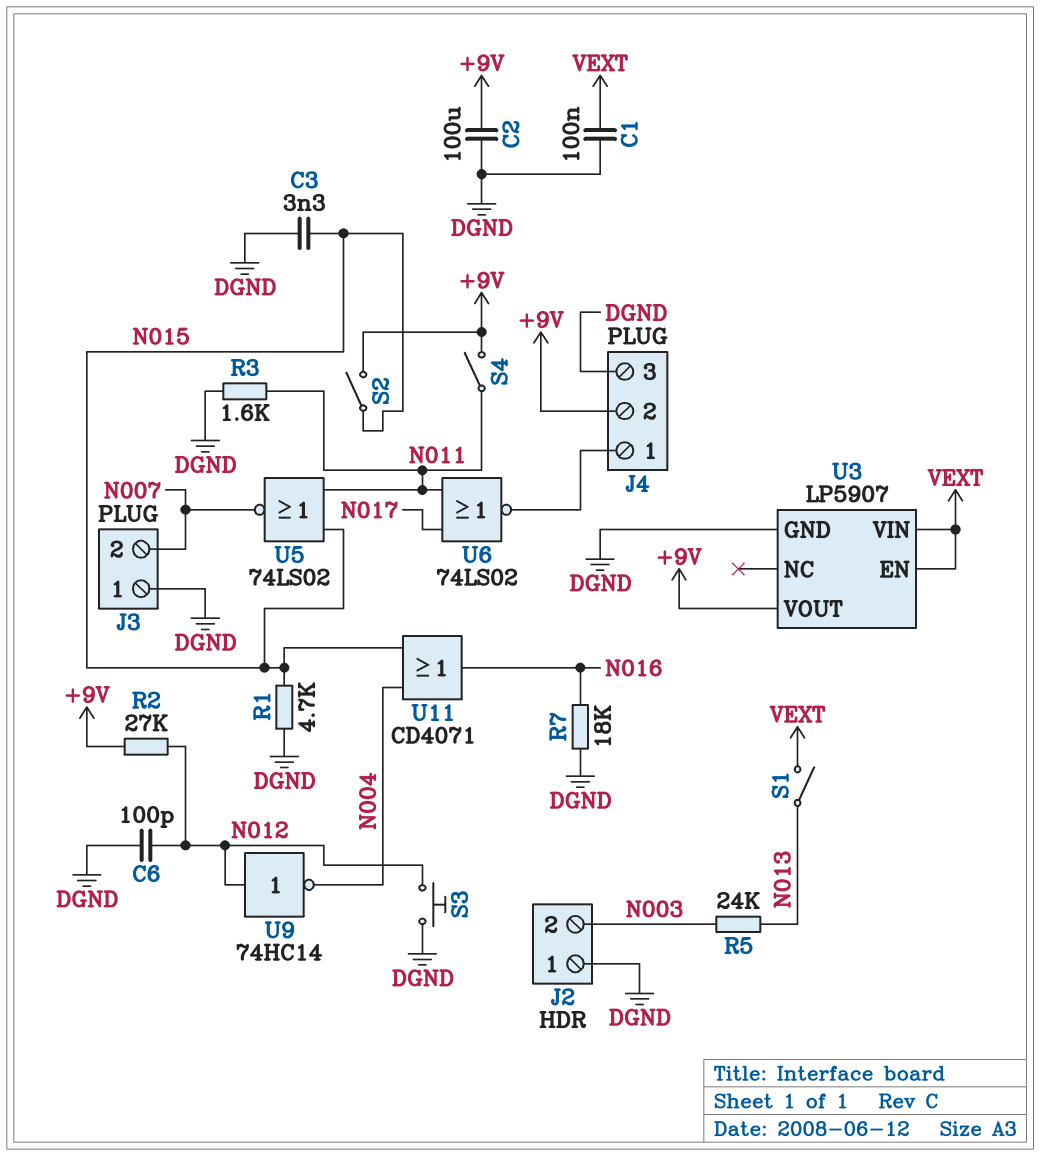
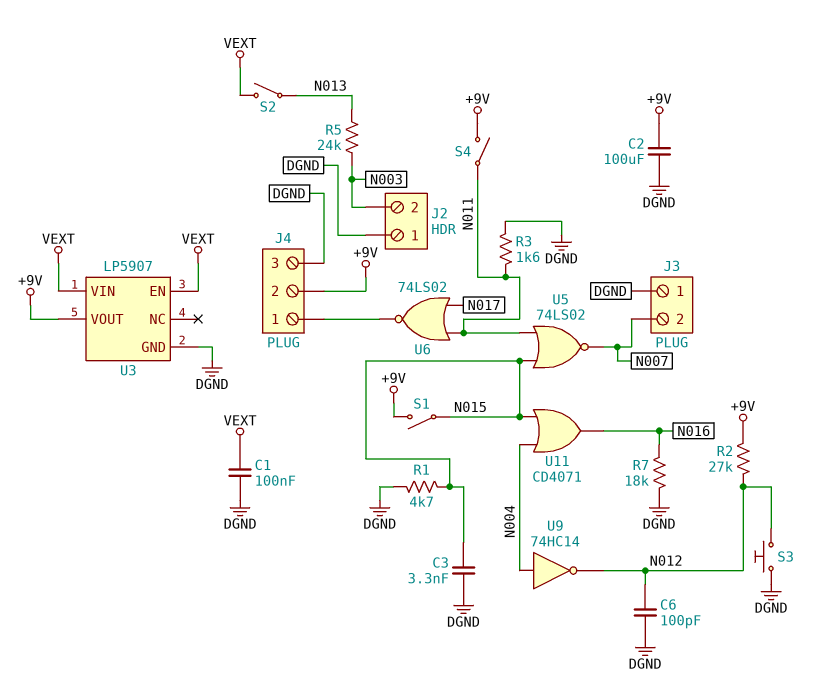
S1: switch (N013, VEXT) -> switch (+9V, N015)
S2: switch (+9V, N015) -> switch (N013, VEXT)
U9: NOT 74HC14 (in N012, out N004) -> NOT 74HC14 (in N004, out N012)

